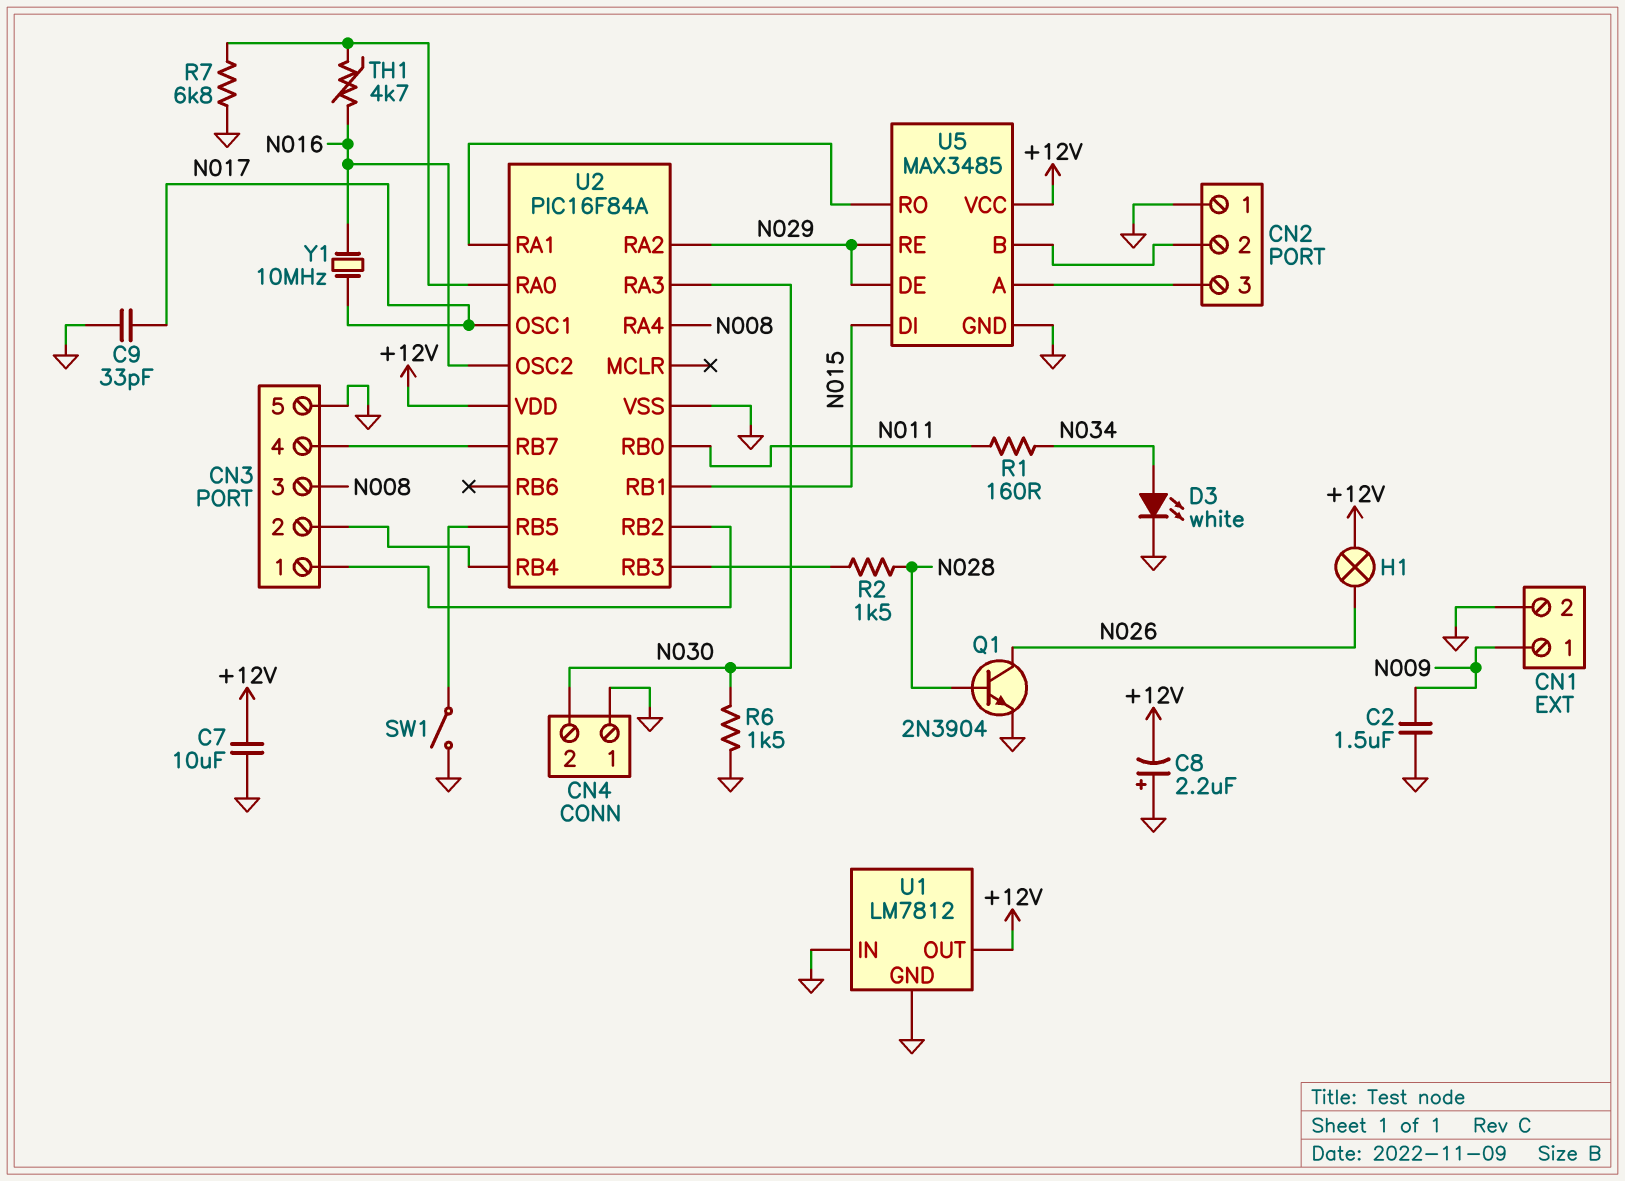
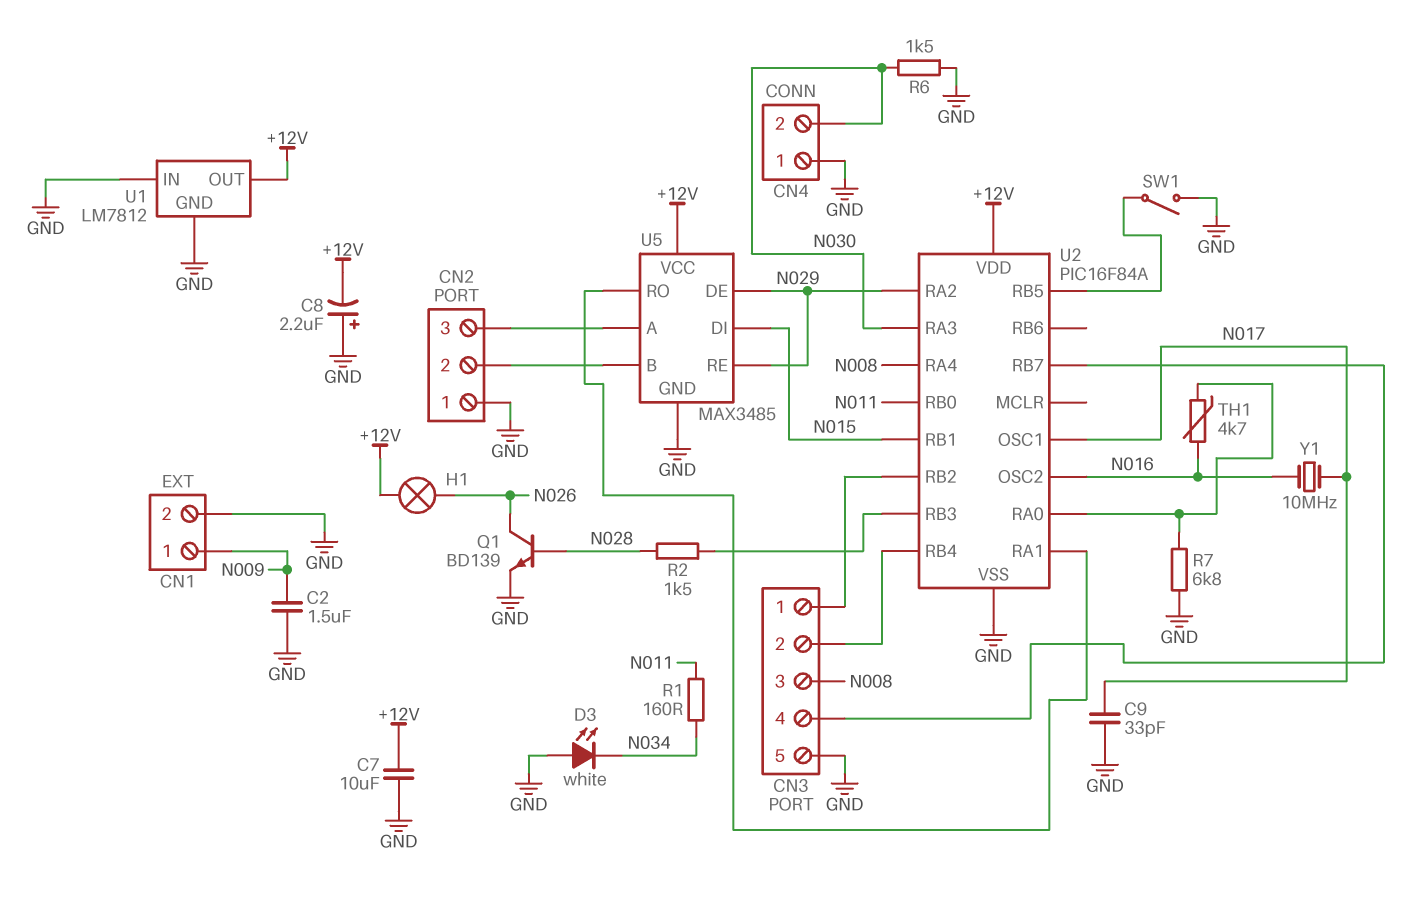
D3: LED white (A N034, K GND) -> LED white (A GND, K N034)
Q1: NPN 2N3904 (B N028, C N026, E GND) -> NPN BD139 (B N028, C N026, E GND)

